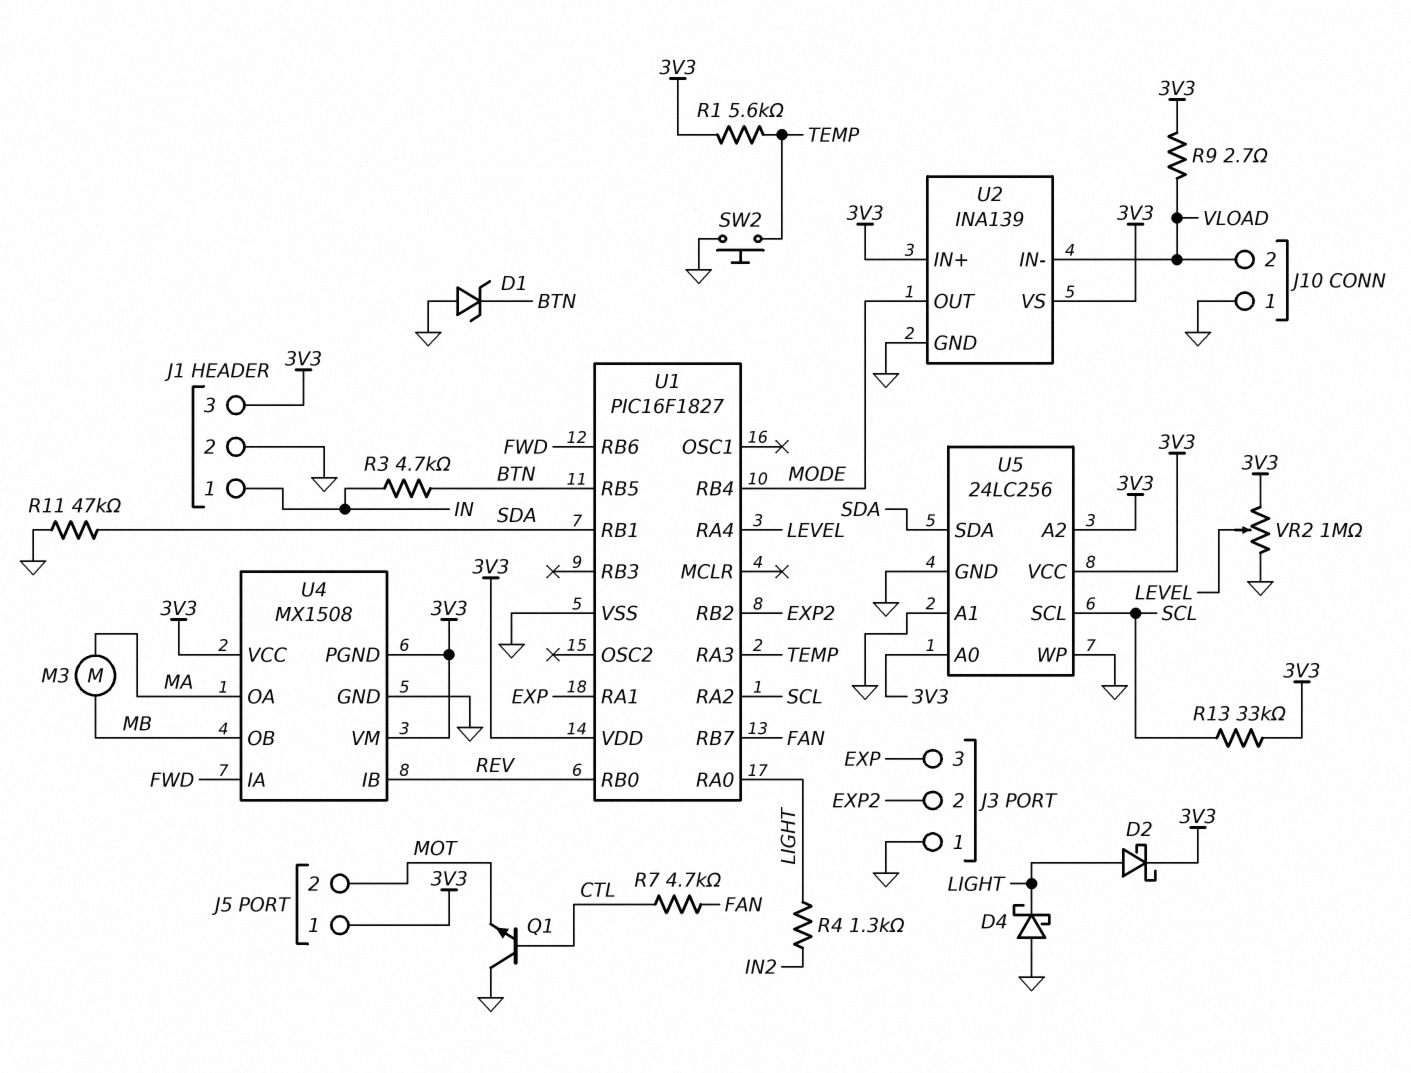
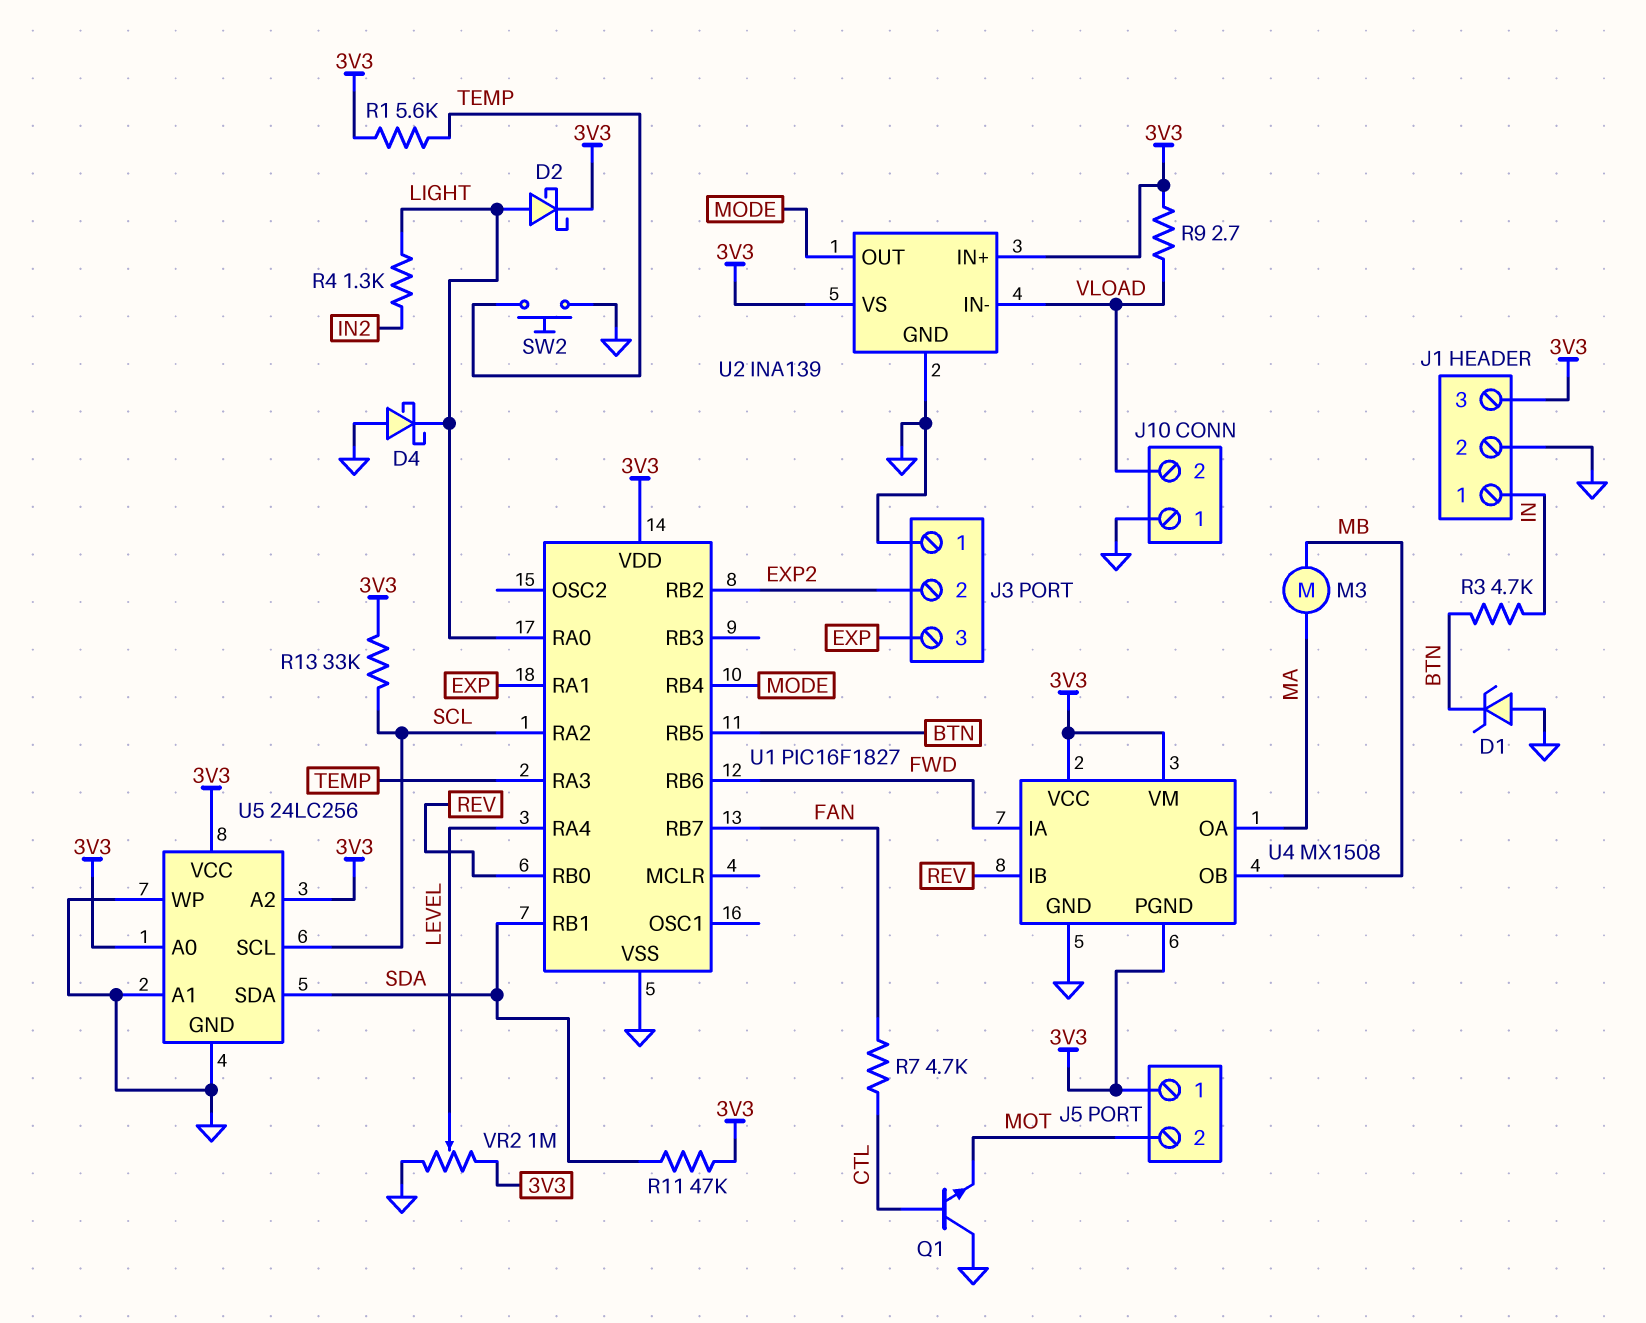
R11: 47k (GND, SDA) -> 47k (3V3, SDA)

